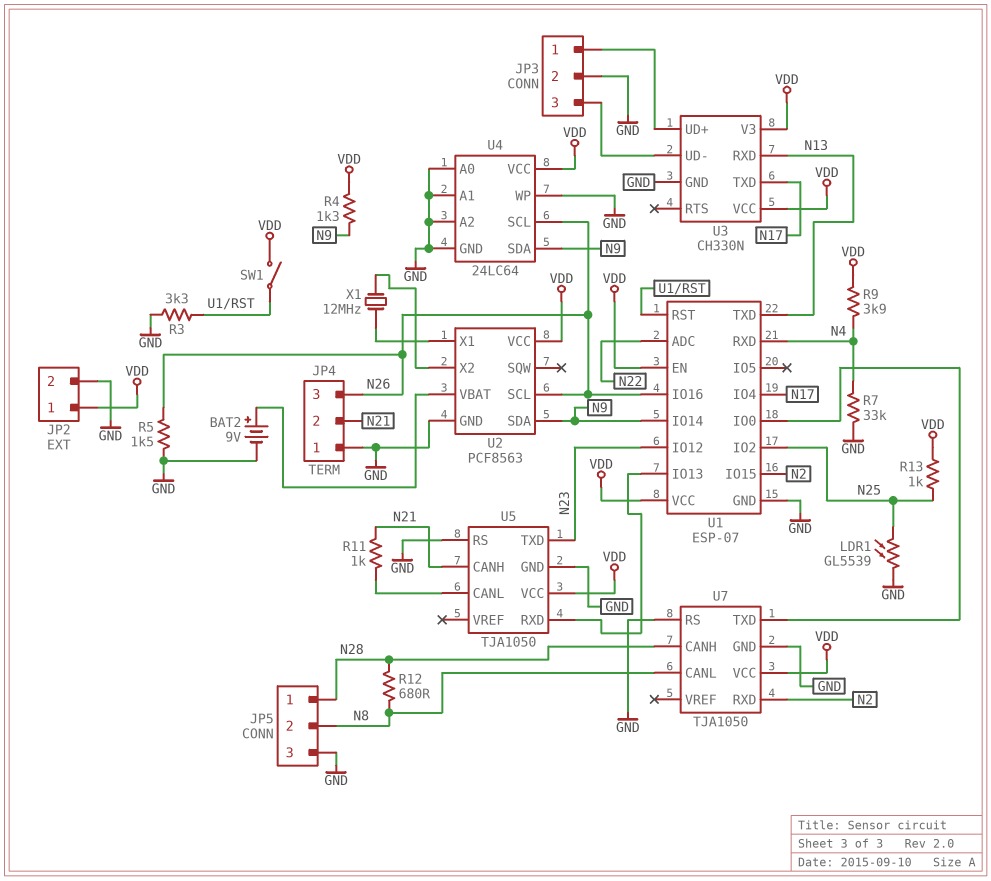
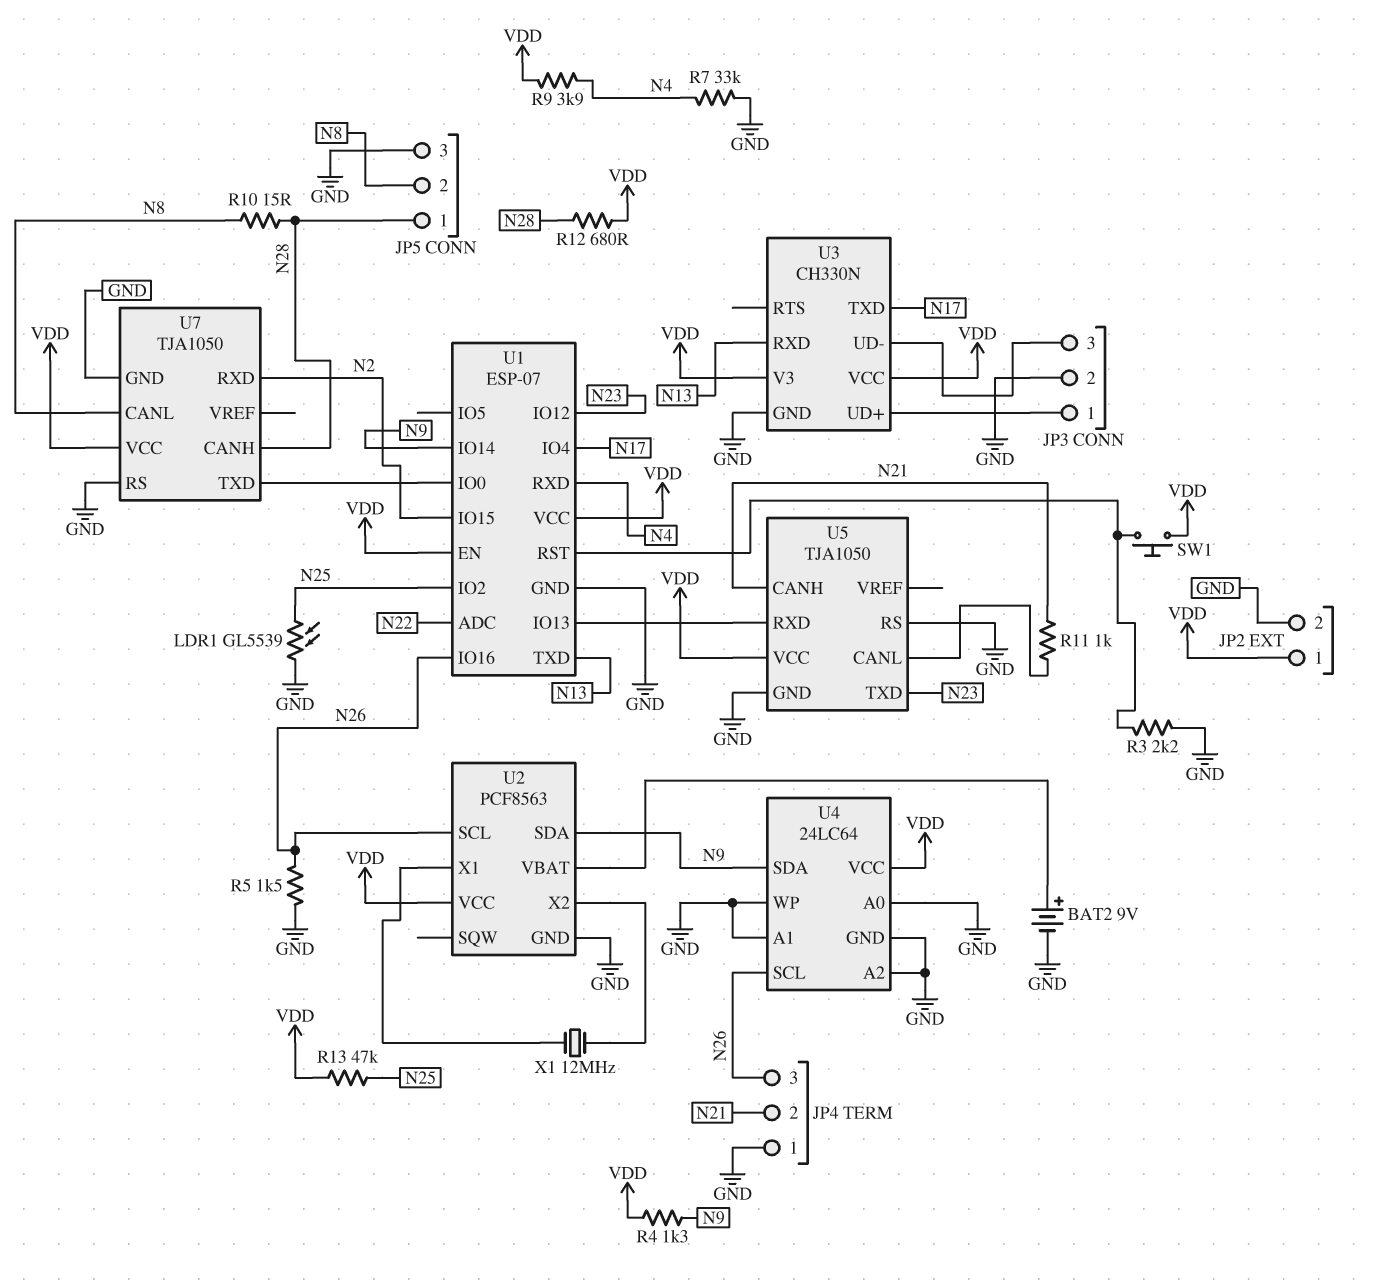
R3: 3.3k (GND, U1/RST) -> 2.2k (GND, U1/RST)
R10: none -> 15 (N8, N28)
R12: 680 (N8, N28) -> 680 (N28, VDD)
R13: 1k (N25, VDD) -> 47k (N25, VDD)
SW1: switch (U1/RST, VDD) -> button (U1/RST, VDD)

